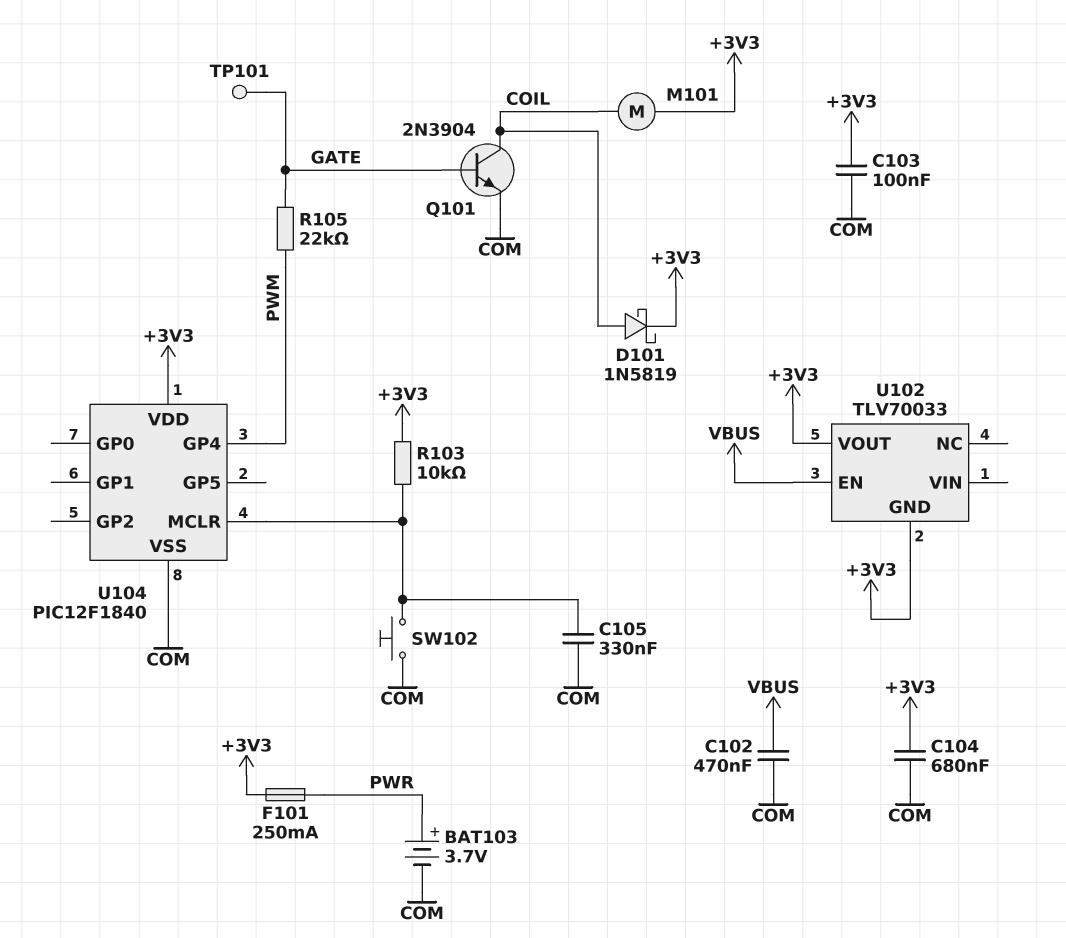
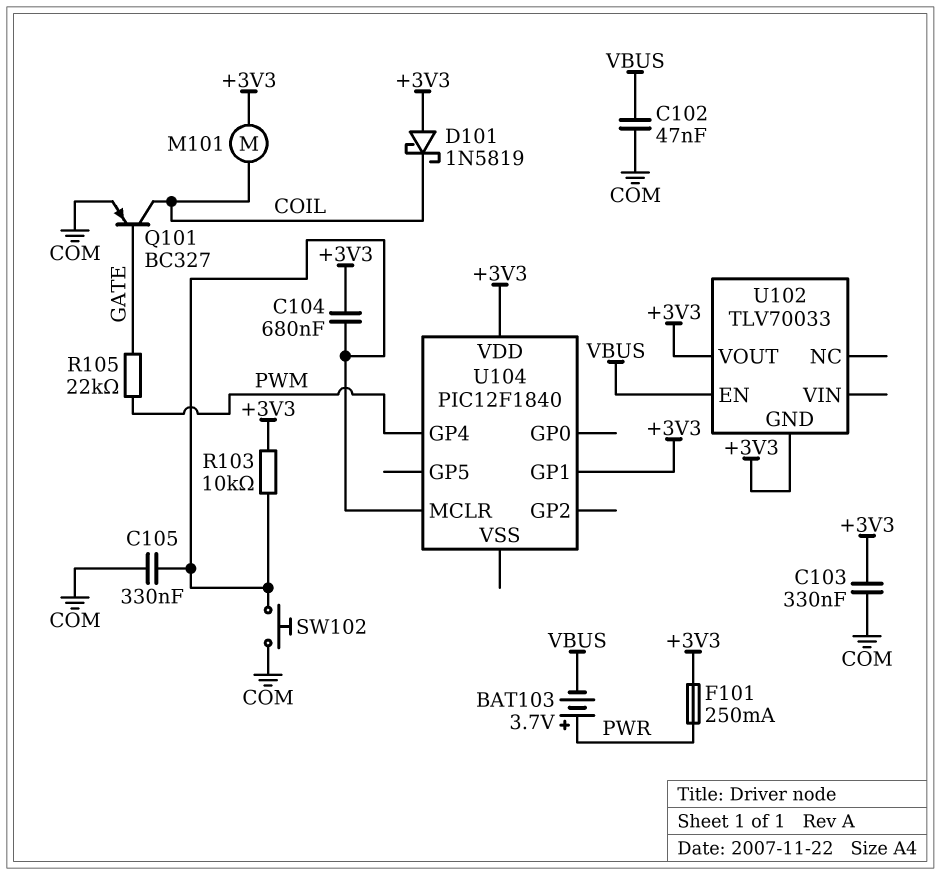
BAT103: 3.7V (plus PWR, minus COM) -> 3.7V (plus PWR, minus VBUS)
C102: 470nF (COM, VBUS) -> 47nF (COM, VBUS)
C103: 100nF (+3V3, COM) -> 330nF (+3V3, COM)
C104: 680nF (+3V3, COM) -> 680nF (+3V3, U104/MCLR)
D101: schottky 1N5819 (A COIL, K +3V3) -> schottky 1N5819 (A +3V3, K COIL)
Q101: NPN 2N3904 (B GATE, C COIL, E COM) -> PNP BC327 (B GATE, C COIL, E COM)
TP101: test point (GATE) -> none
U104 pin GP1: none -> +3V3
U104 pin VSS: COM -> none

